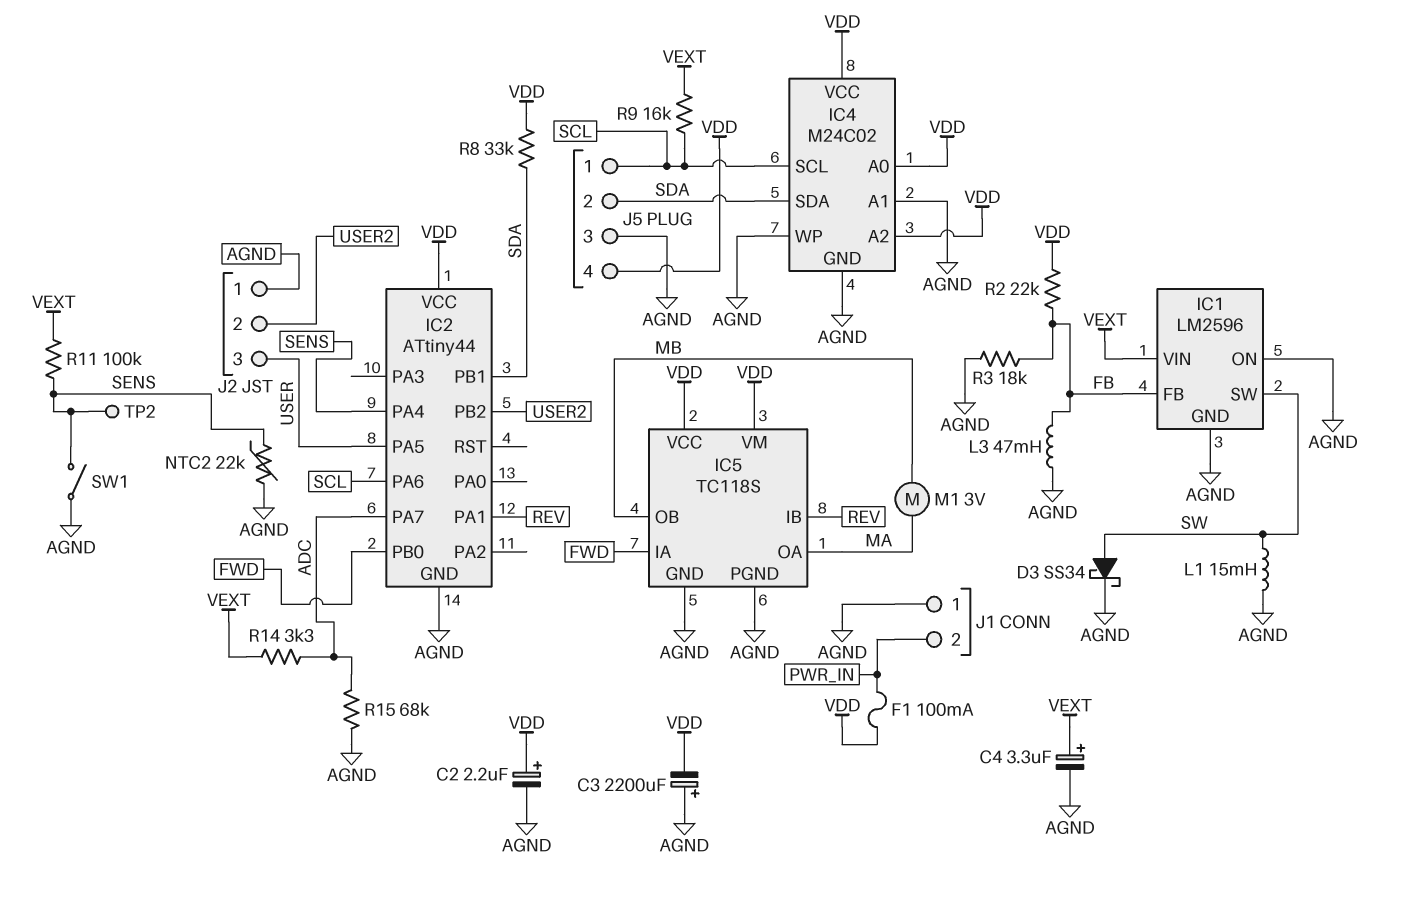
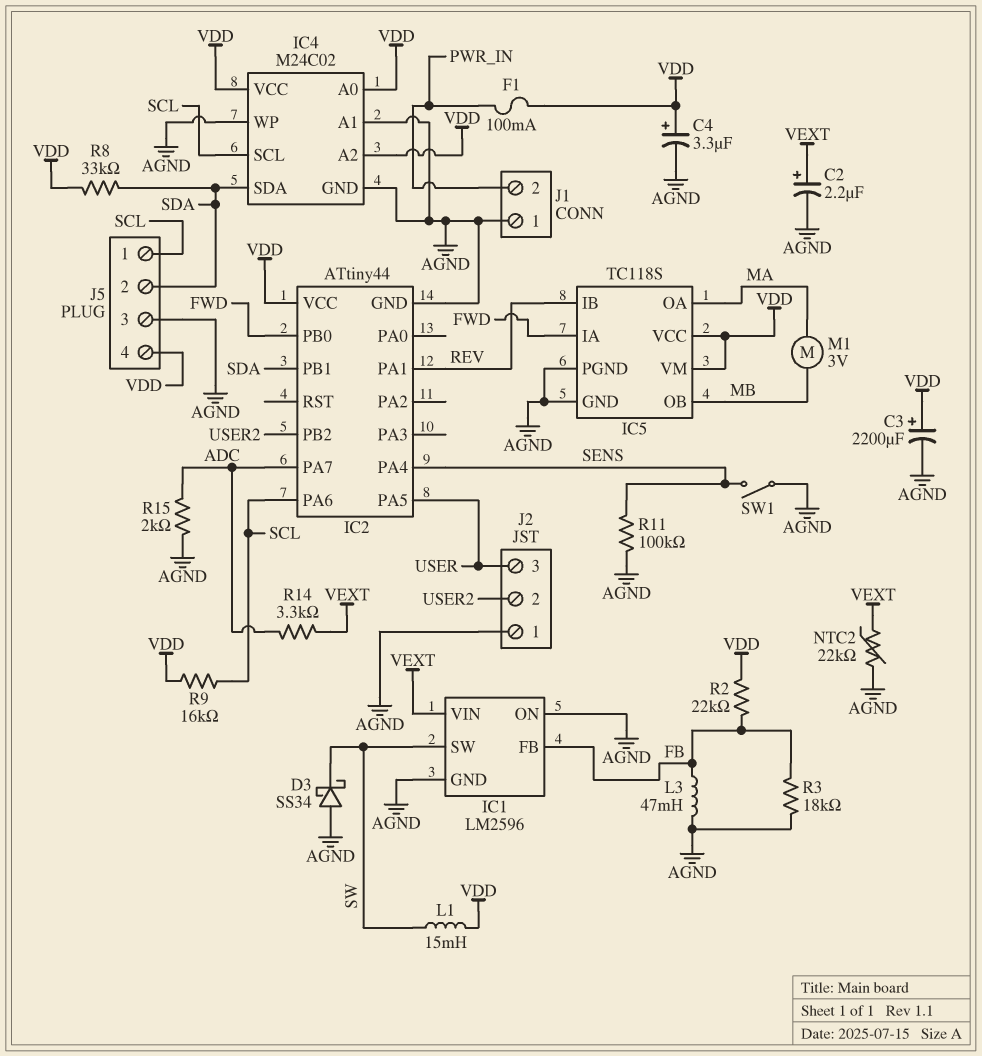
C2: 2.2uF (plus VDD, minus AGND) -> 2.2uF (plus VEXT, minus AGND)
C3: 2200uF (plus AGND, minus VDD) -> 2200uF (plus VDD, minus AGND)
C4: 3.3uF (plus VEXT, minus AGND) -> 3.3uF (plus VDD, minus AGND)
D3: schottky SS34 (A SW, K AGND) -> schottky SS34 (A AGND, K SW)
L1: 15mH (AGND, SW) -> 15mH (SW, VDD)
NTC2: 22k (AGND, SENS) -> 22k (AGND, VEXT)
R9: 16k (SCL, VEXT) -> 16k (SCL, VDD)
R11: 100k (SENS, VEXT) -> 100k (AGND, SENS)
R15: 68k (ADC, AGND) -> 2k (ADC, AGND)
TP2: test point (SENS) -> none

